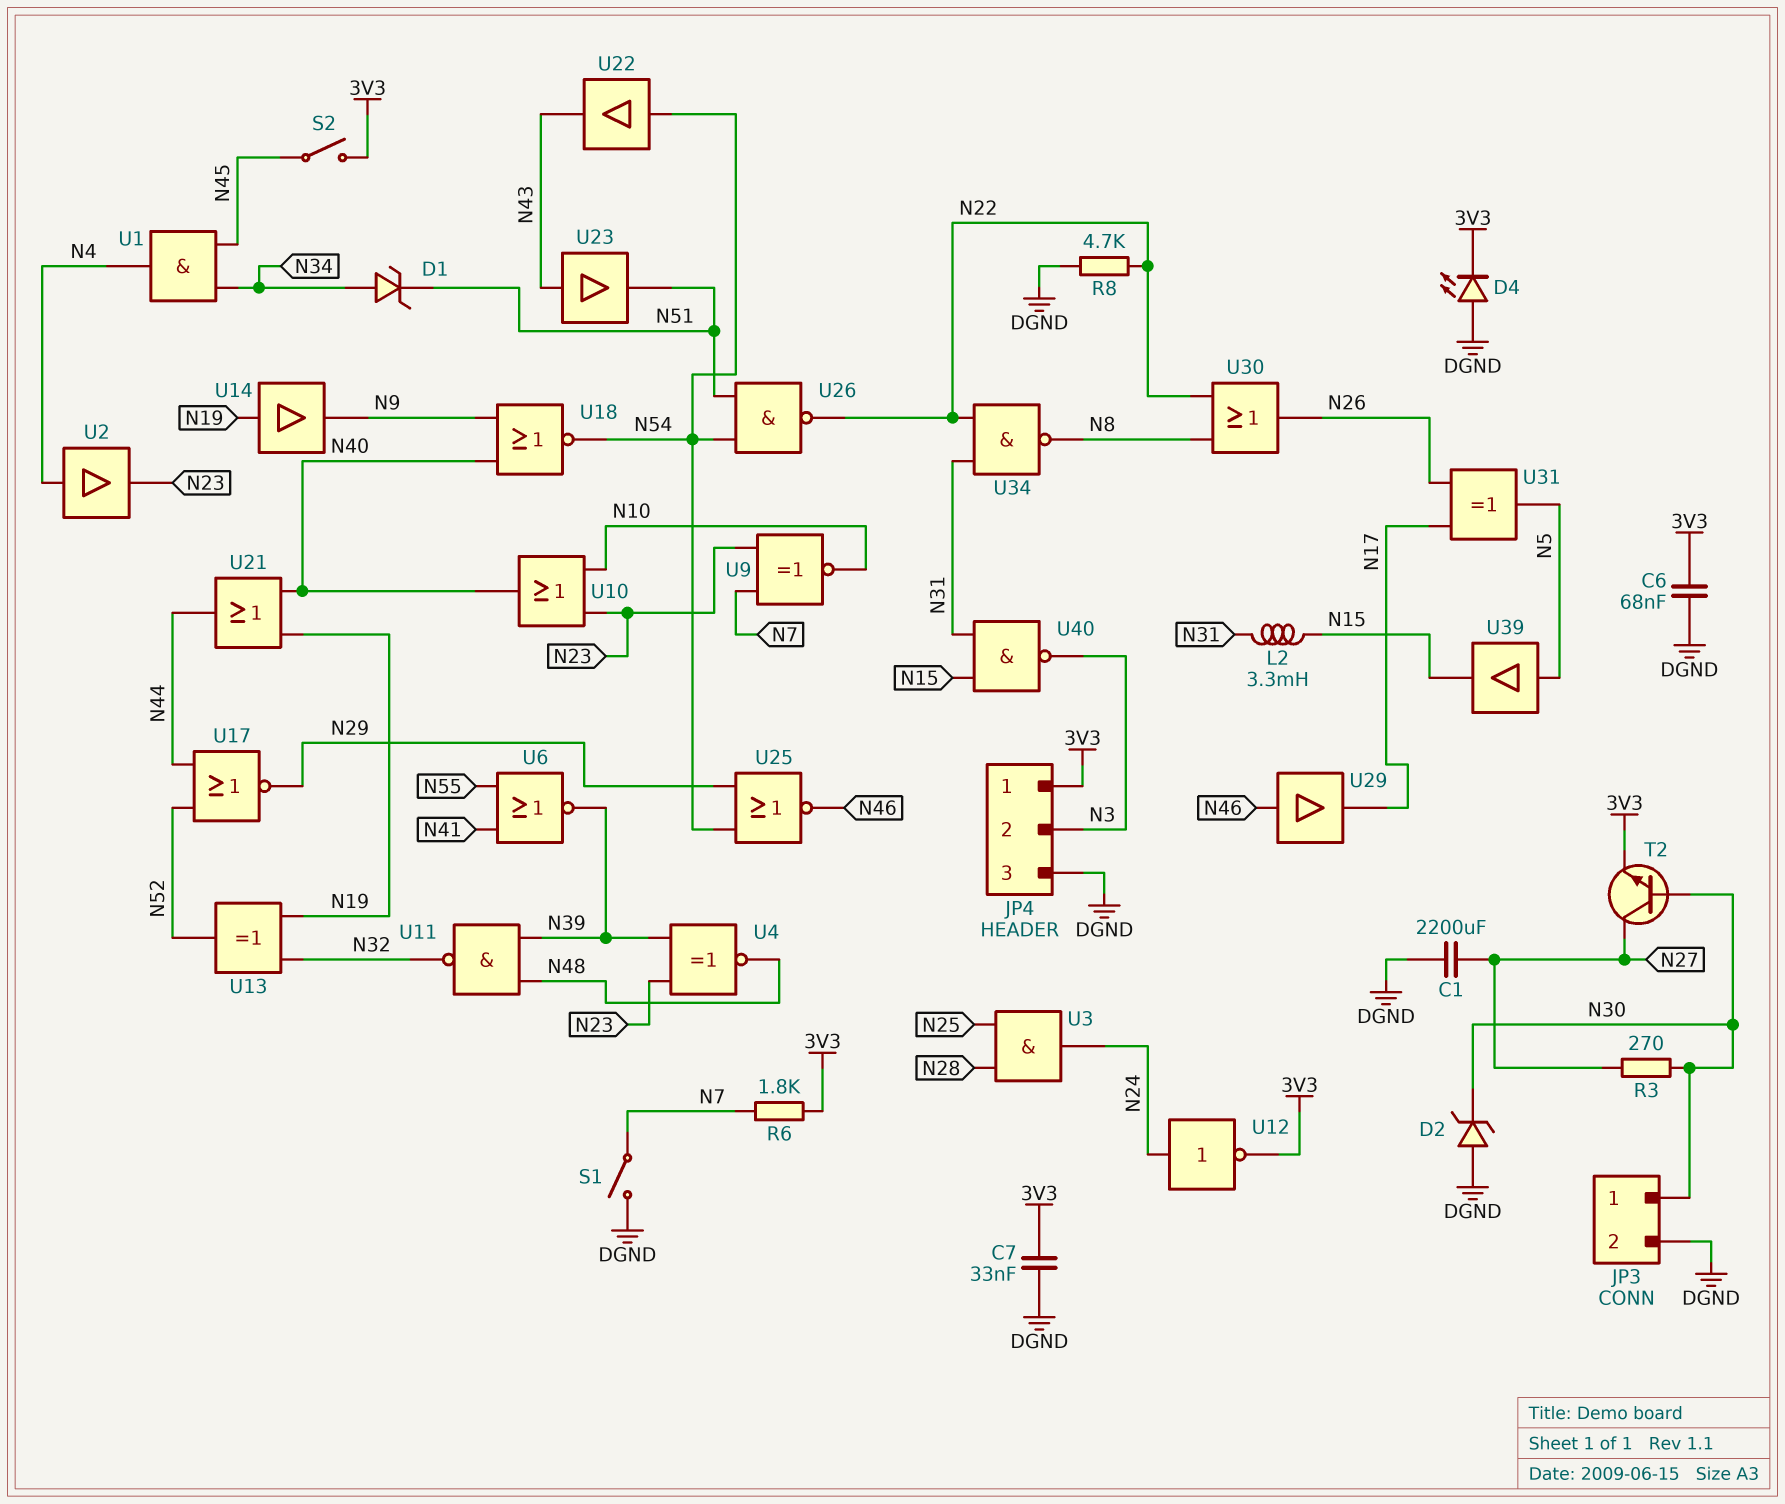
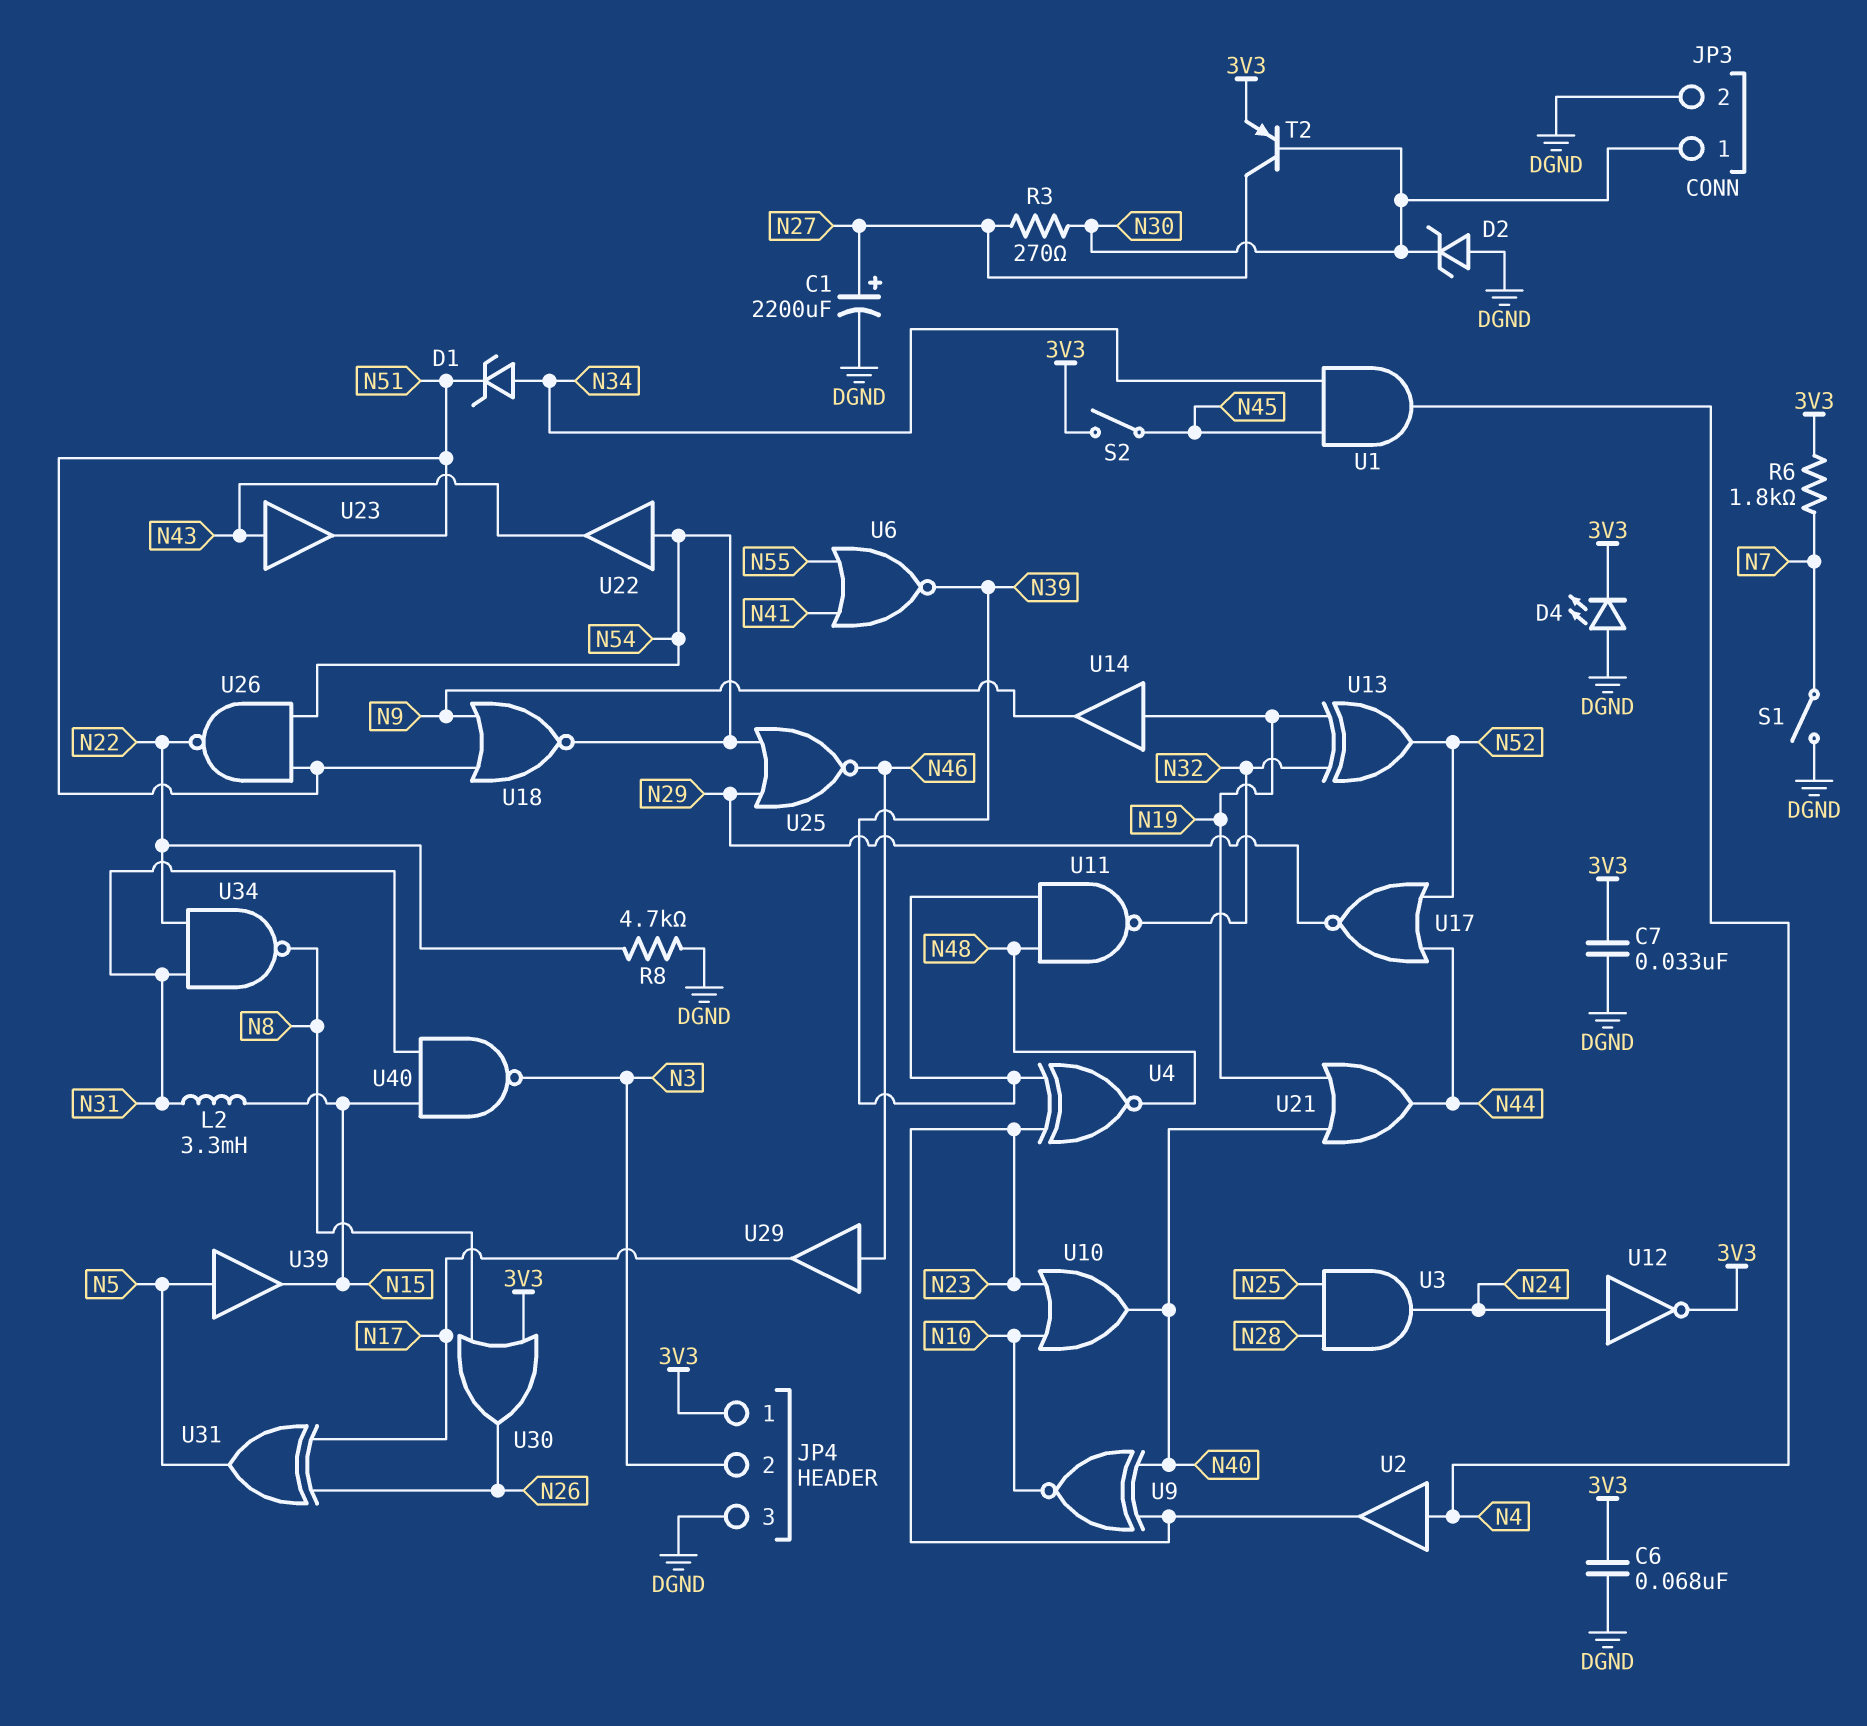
C1: 2200uF (DGND, N27) -> 2200uF (plus N27, minus DGND)
T2: NPN (B N30, C N27, E 3V3) -> PNP (B N30, C N27, E 3V3)
U9: XNOR (in N7, in N23, out N10) -> XNOR (in N23, in N40, out N10)
U18: NOR (in N9, in N40, out N54) -> NOR (in N9, in N51, out N54)
U30: OR (in N8, in N22, out N26) -> OR (in 3V3, in N8, out N26)

